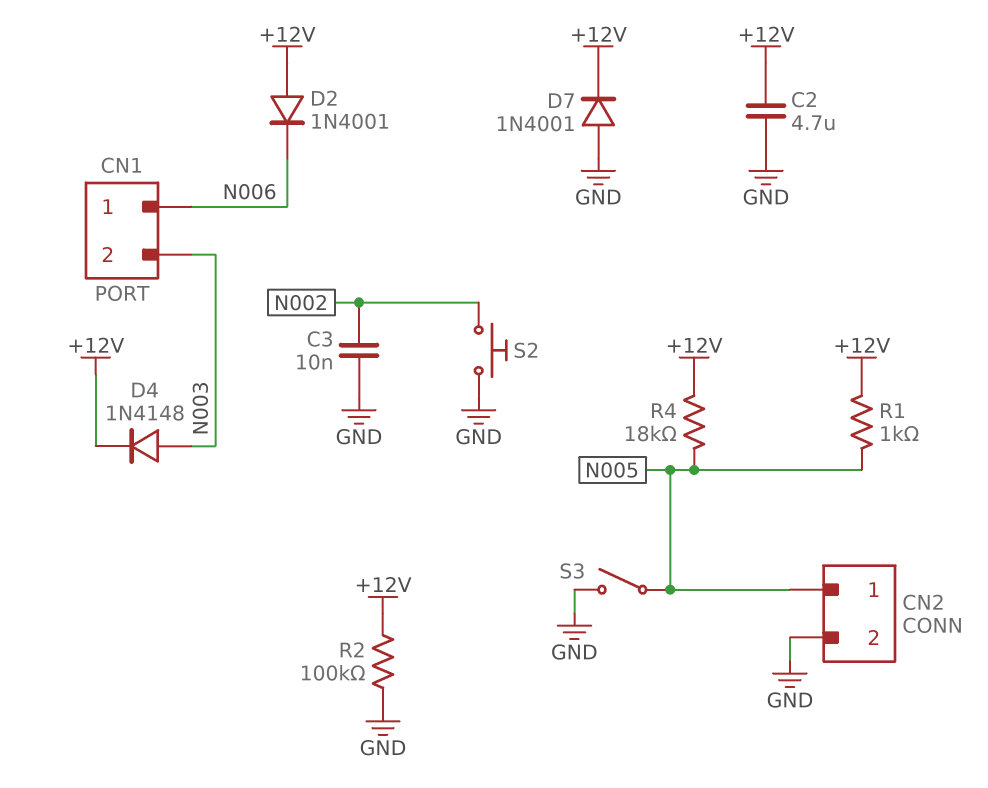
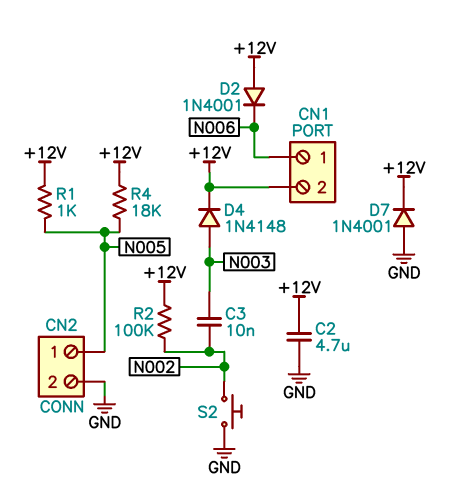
C3: 10nF (GND, N002) -> 10nF (N002, N003)
CN1 pin 2: N003 -> +12V
R2: 100k (+12V, GND) -> 100k (+12V, N002)
S3: switch (GND, N005) -> none

